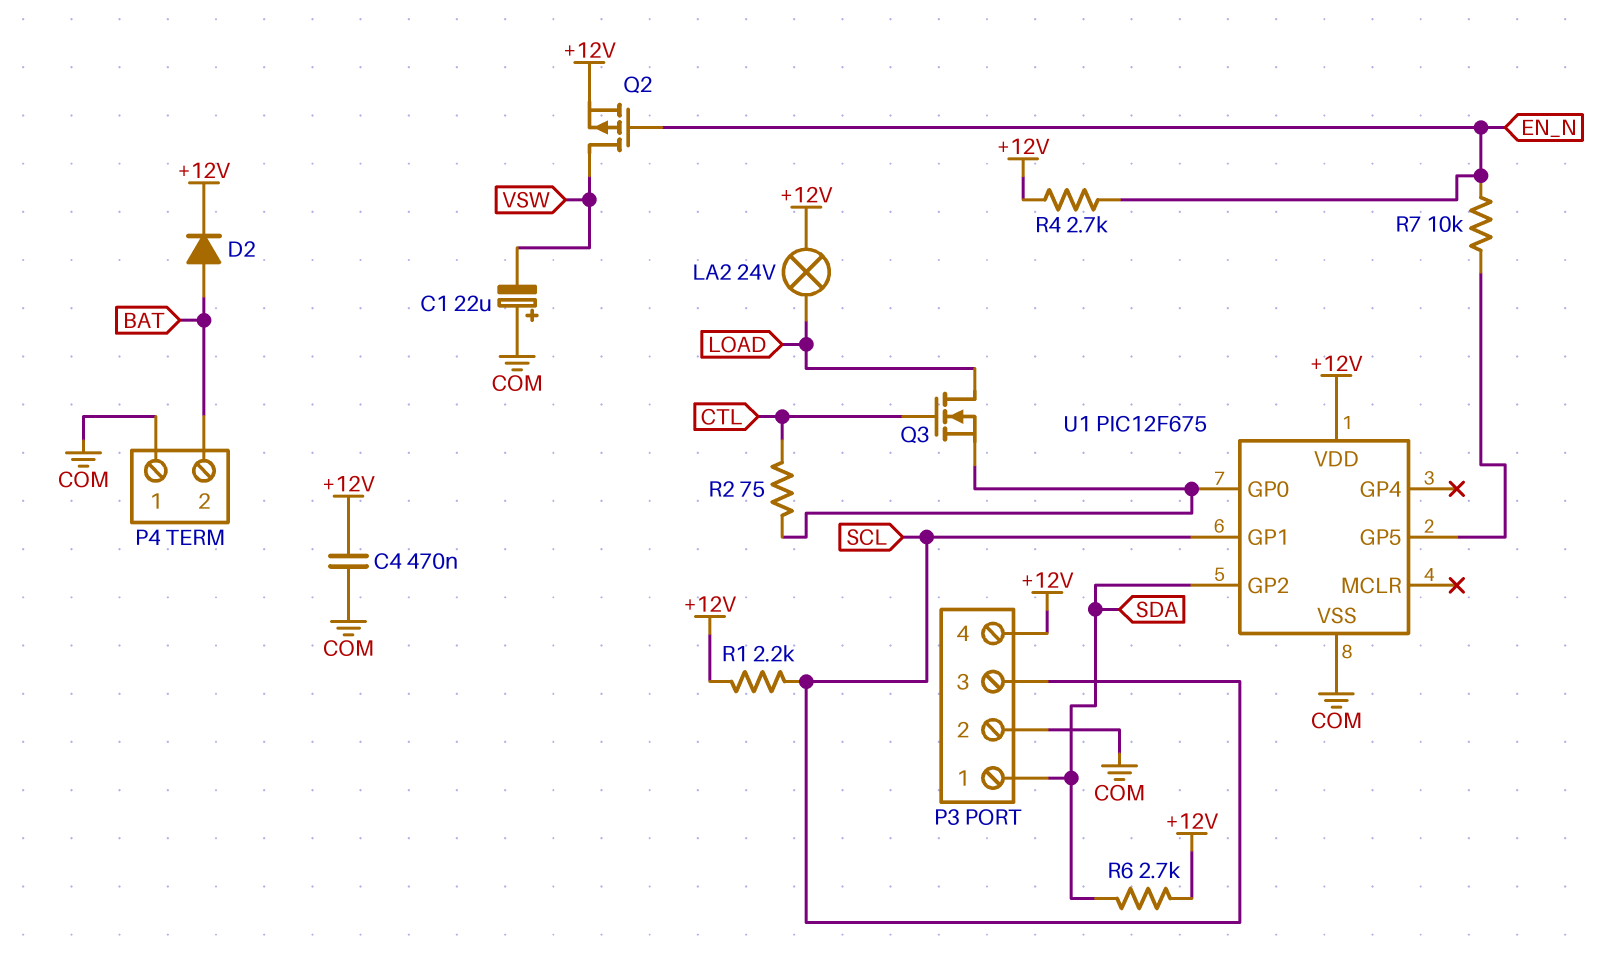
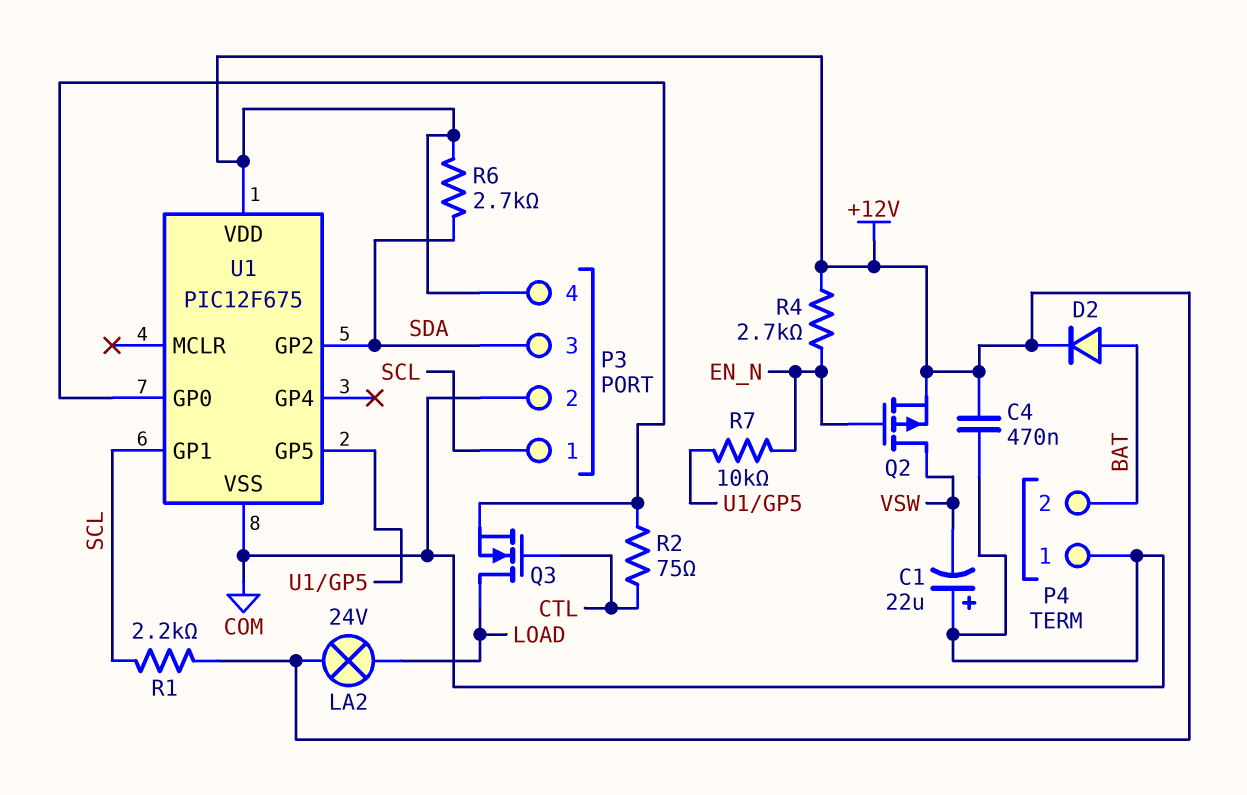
P3 pin 1: SDA -> SCL
P3 pin 3: SCL -> SDA

